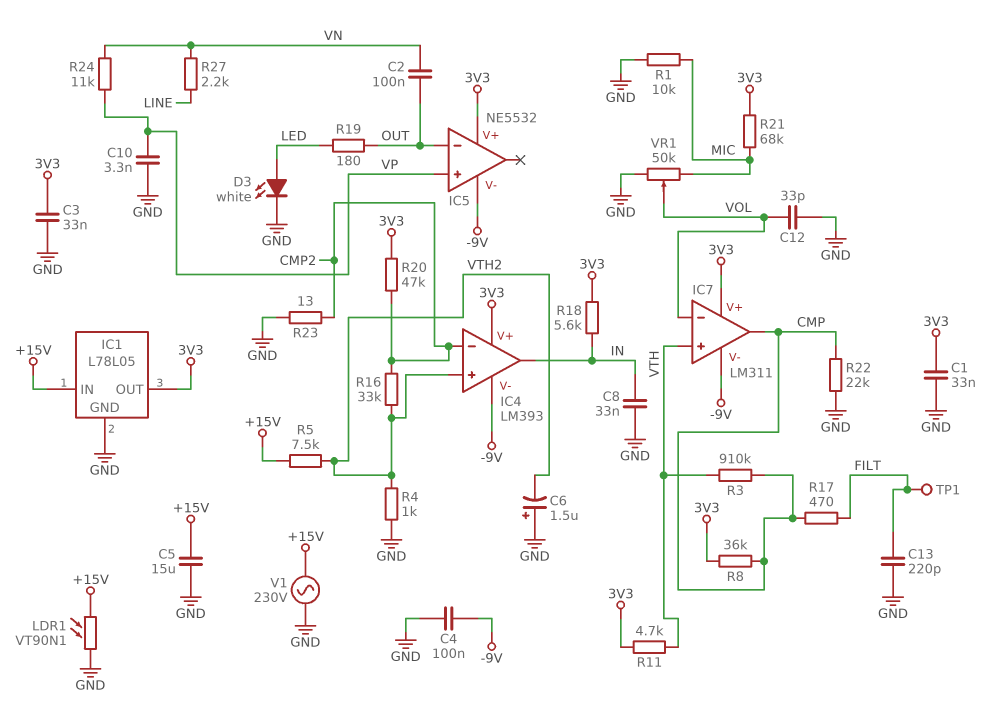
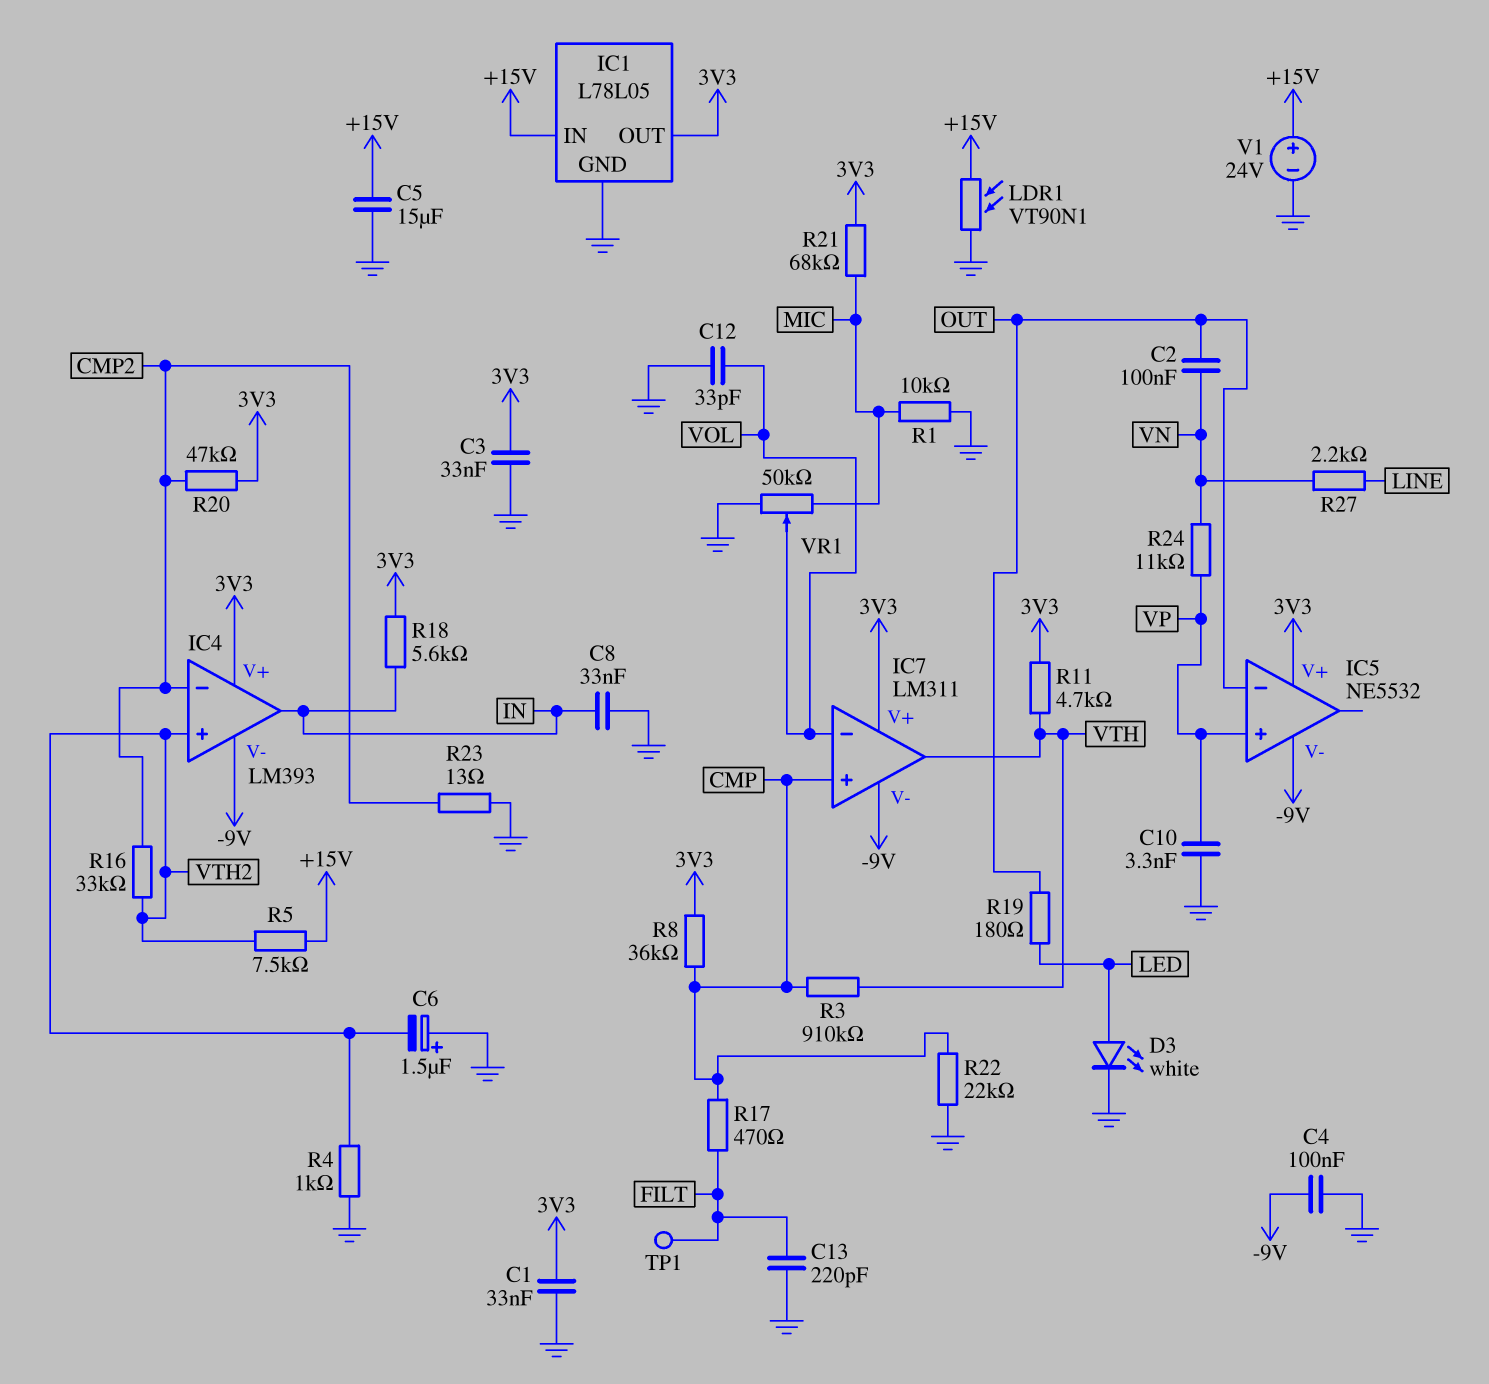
IC7 pin in+: VTH -> CMP
IC7 pin out: CMP -> VTH
V1: AC 230V (+15V, GND) -> 24V (plus +15V, minus GND)

